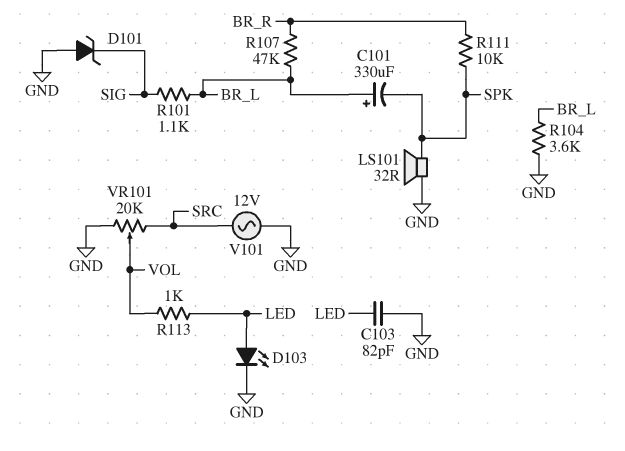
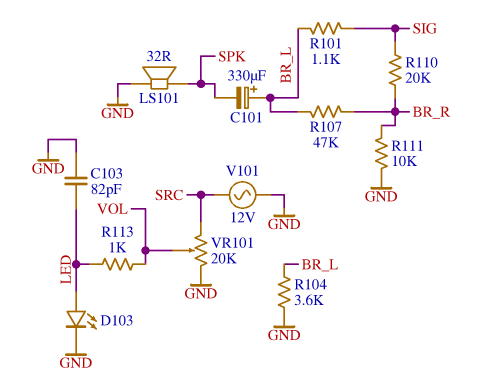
D101: zener (A GND, K SIG) -> none
R110: none -> 20k (BR_R, SIG)
R111: 10k (BR_R, SPK) -> 10k (BR_R, GND)

